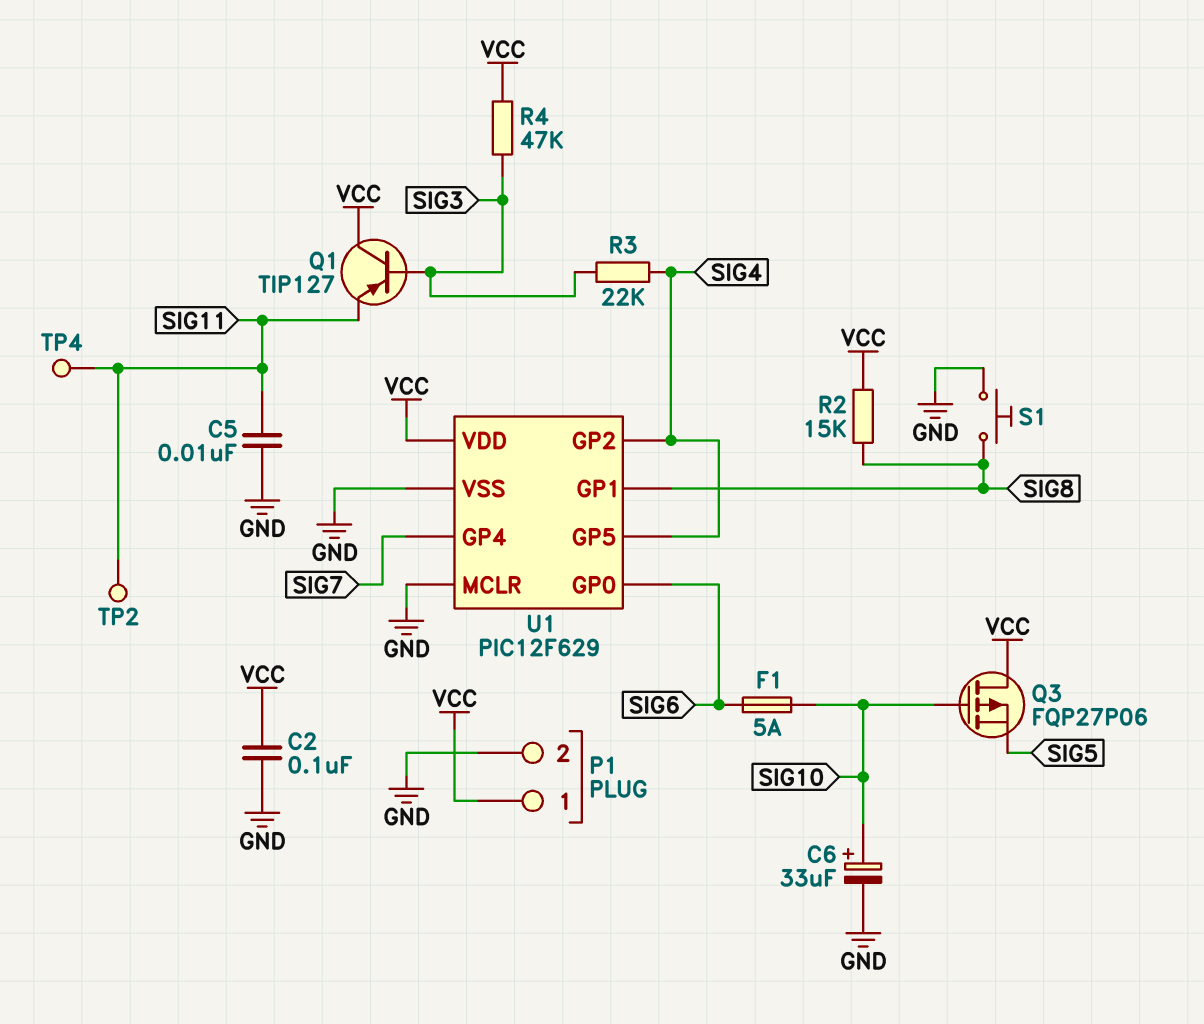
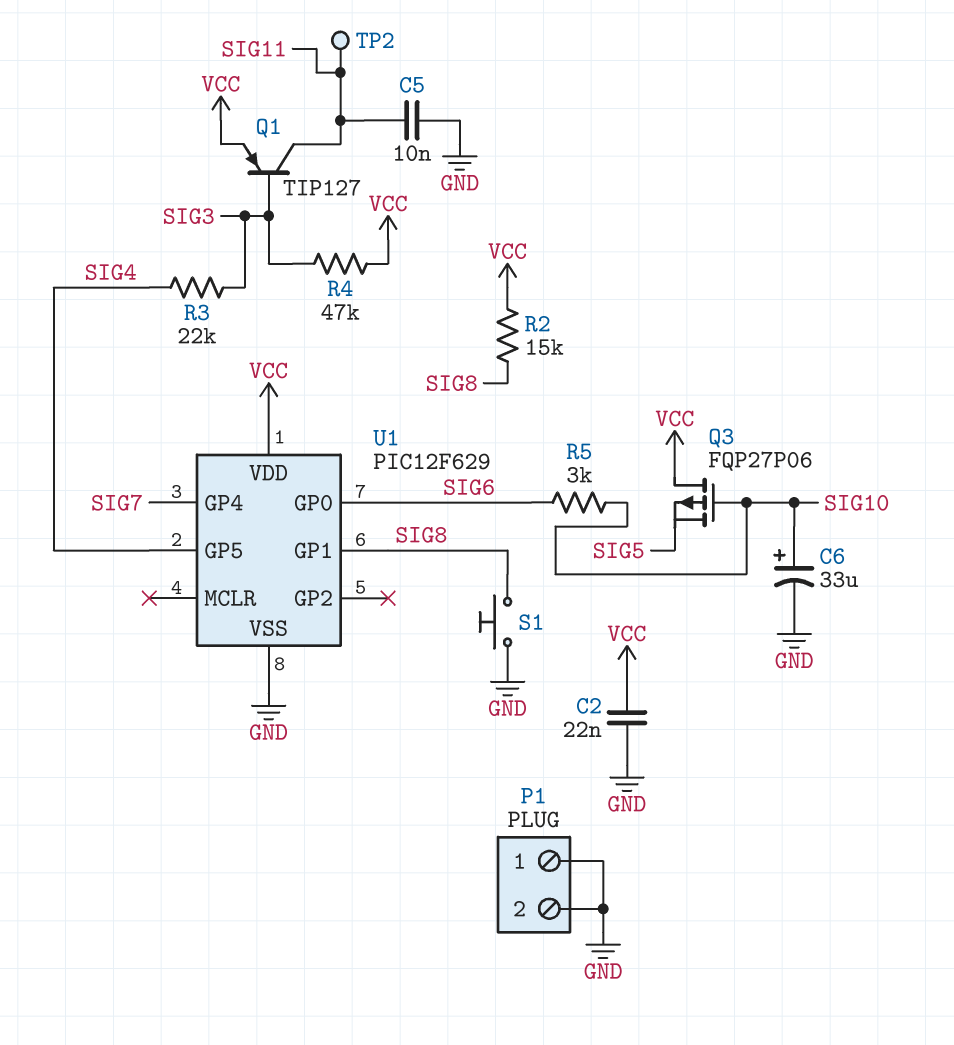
C2: 100nF (GND, VCC) -> 22nF (GND, VCC)
F1: 5A (SIG6, SIG10) -> none
P1 pin 1: VCC -> GND
Q1: PNP TIP127 (B SIG3, C VCC, E SIG11) -> PNP TIP127 (B SIG3, C SIG11, E VCC)
R5: none -> 3k (SIG6, SIG10)
TP4: test point (SIG11) -> none
U1 pin GP2: SIG4 -> none
U1 pin MCLR: GND -> none

